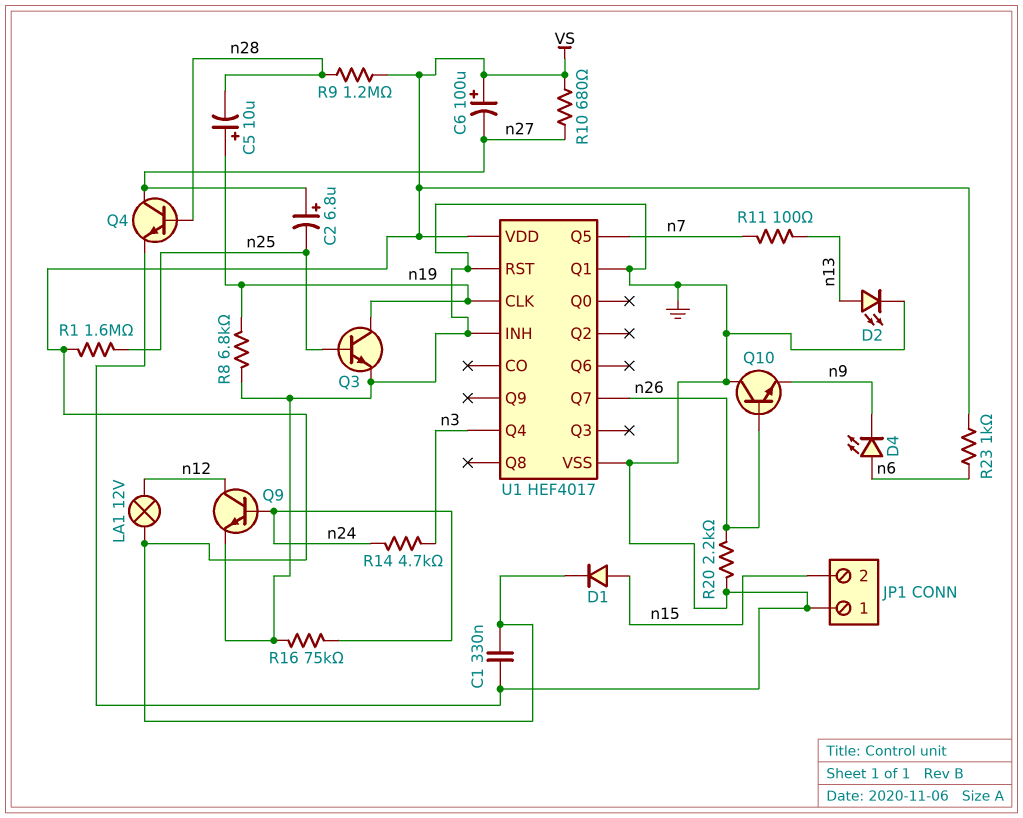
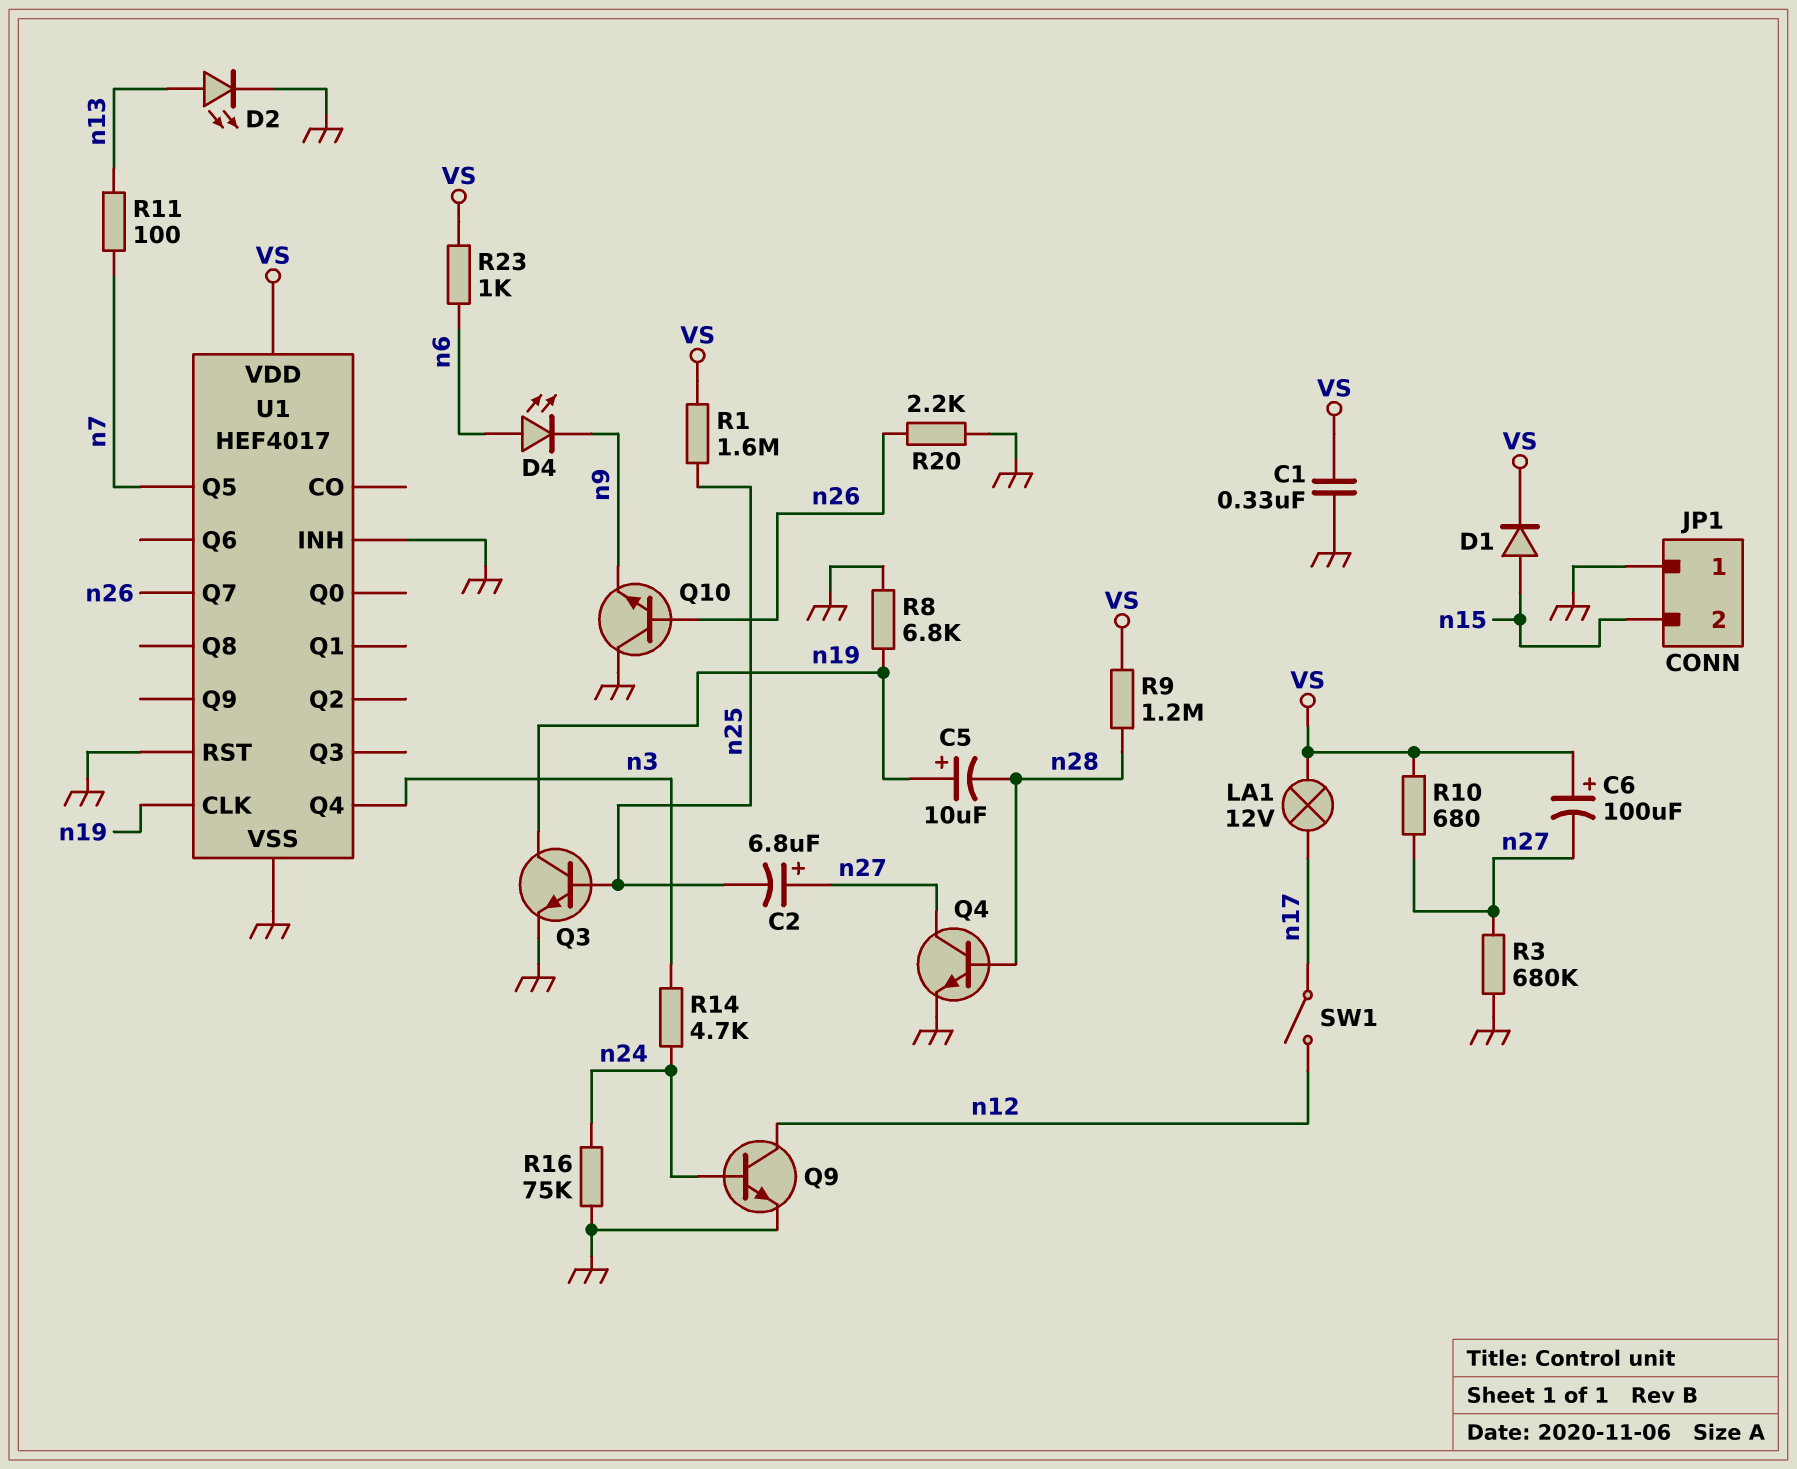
LA1: lamp 12V (VS, n12) -> lamp 12V (VS, n17)
R3: none -> 680k (GND, n27)
SW1: none -> switch (n12, n17)
U1 pin Q1: GND -> none

